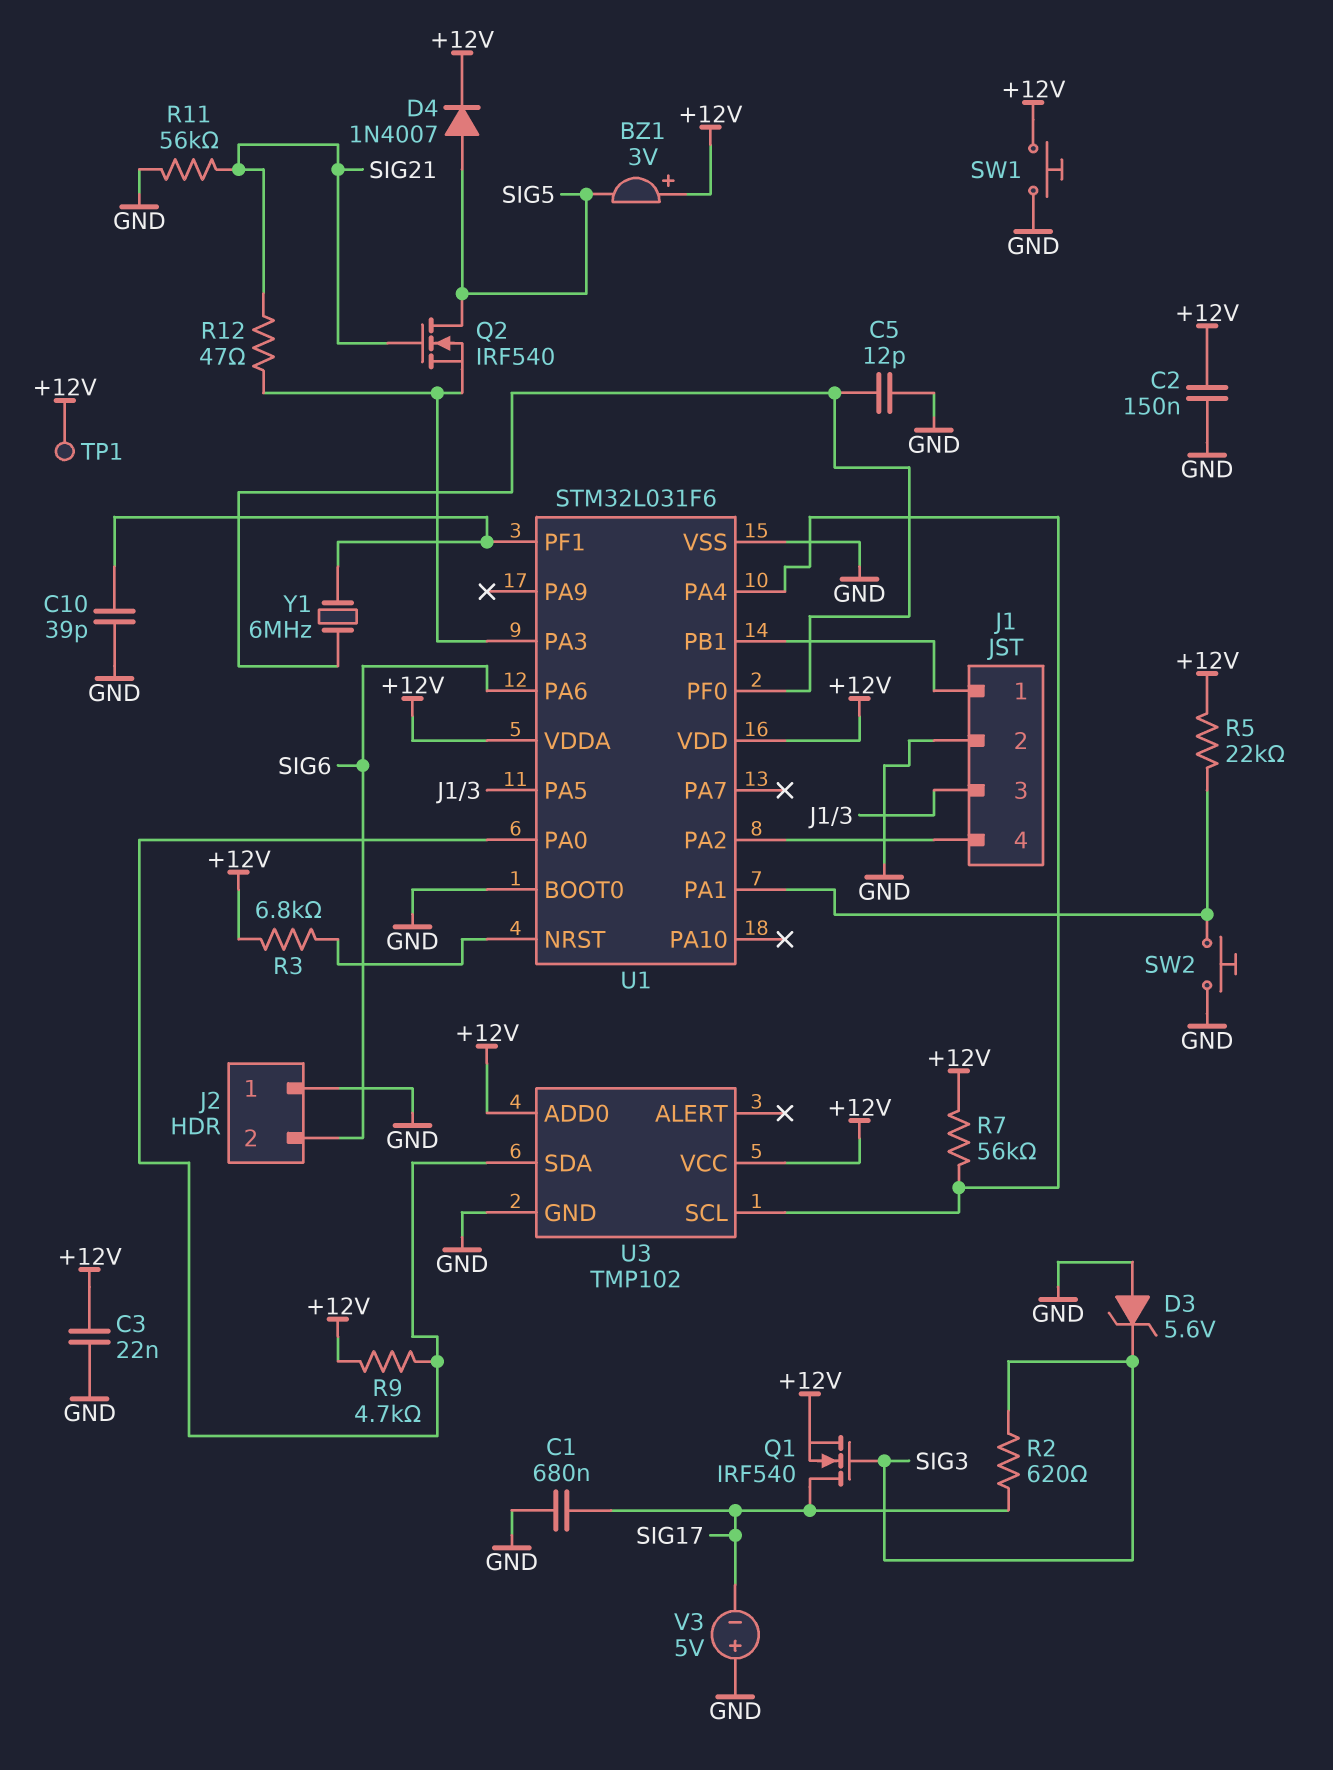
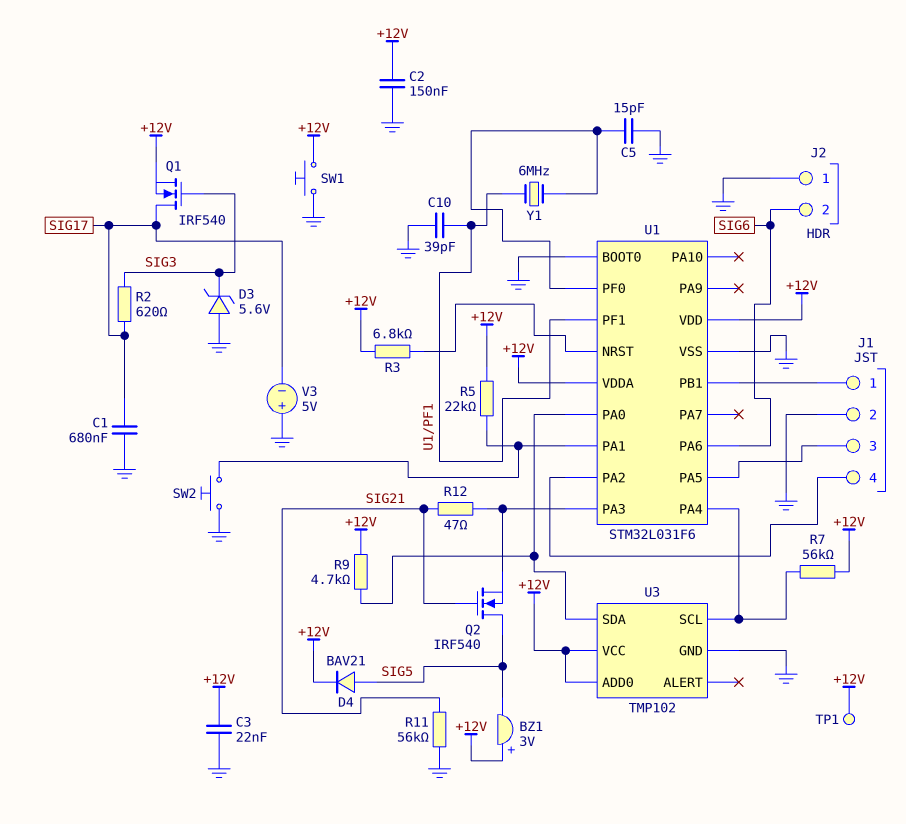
C5: 12pF (GND, U1/PF0) -> 15pF (GND, U1/PF0)
D4: diode 1N4007 (A SIG5, K +12V) -> diode BAV21 (A SIG5, K +12V)

